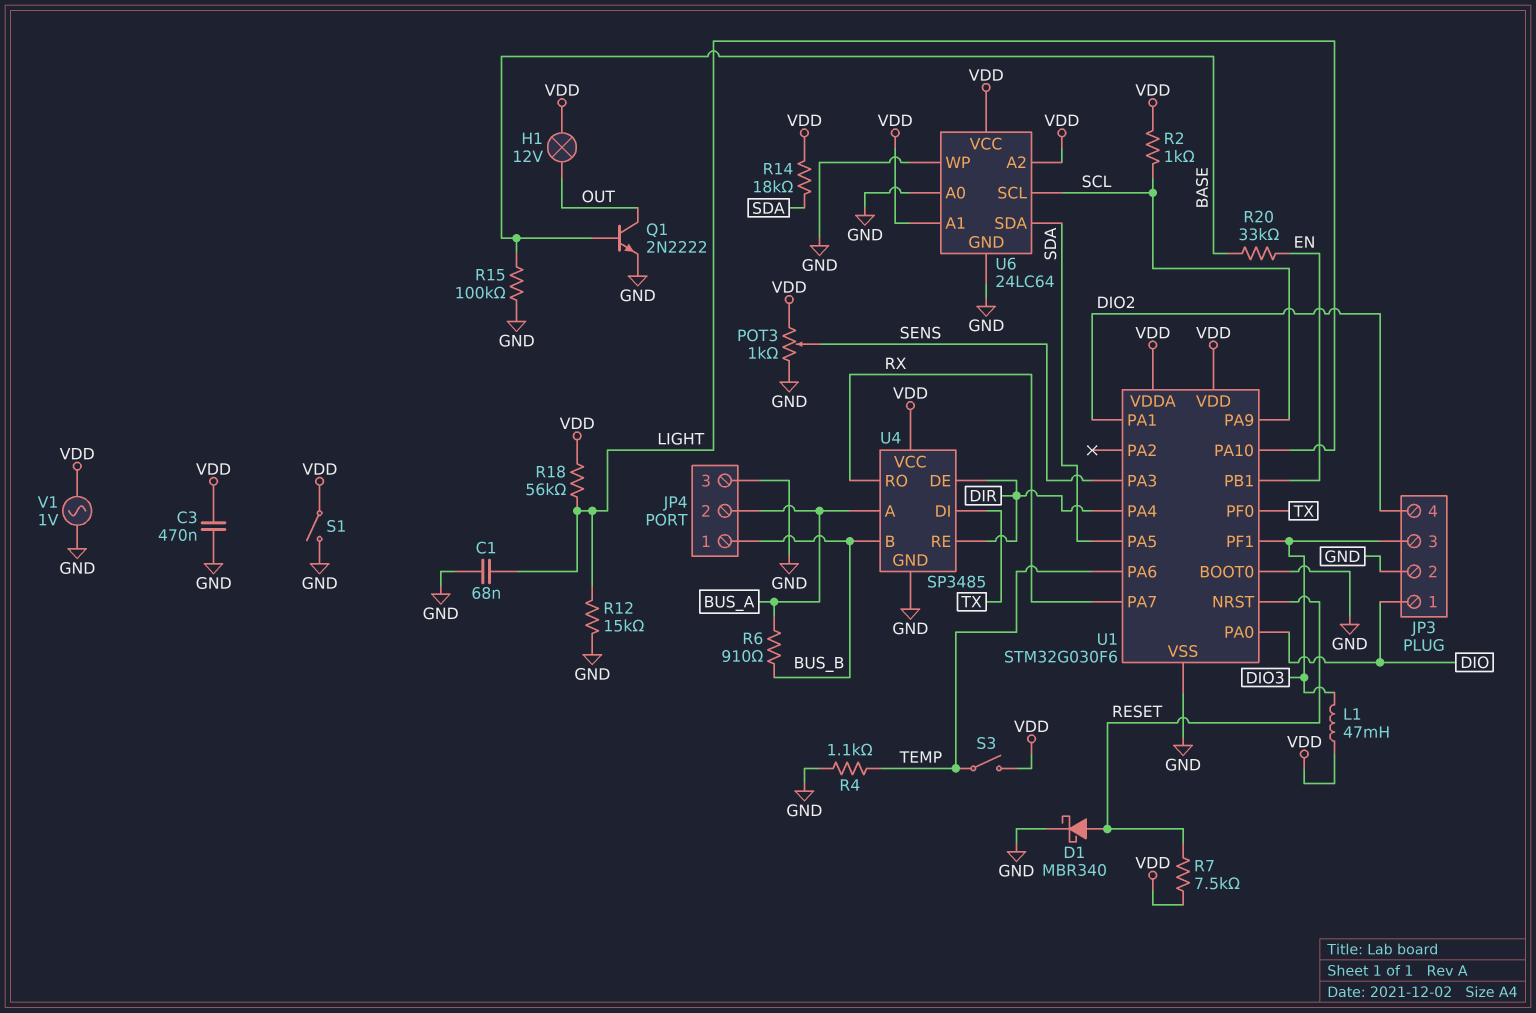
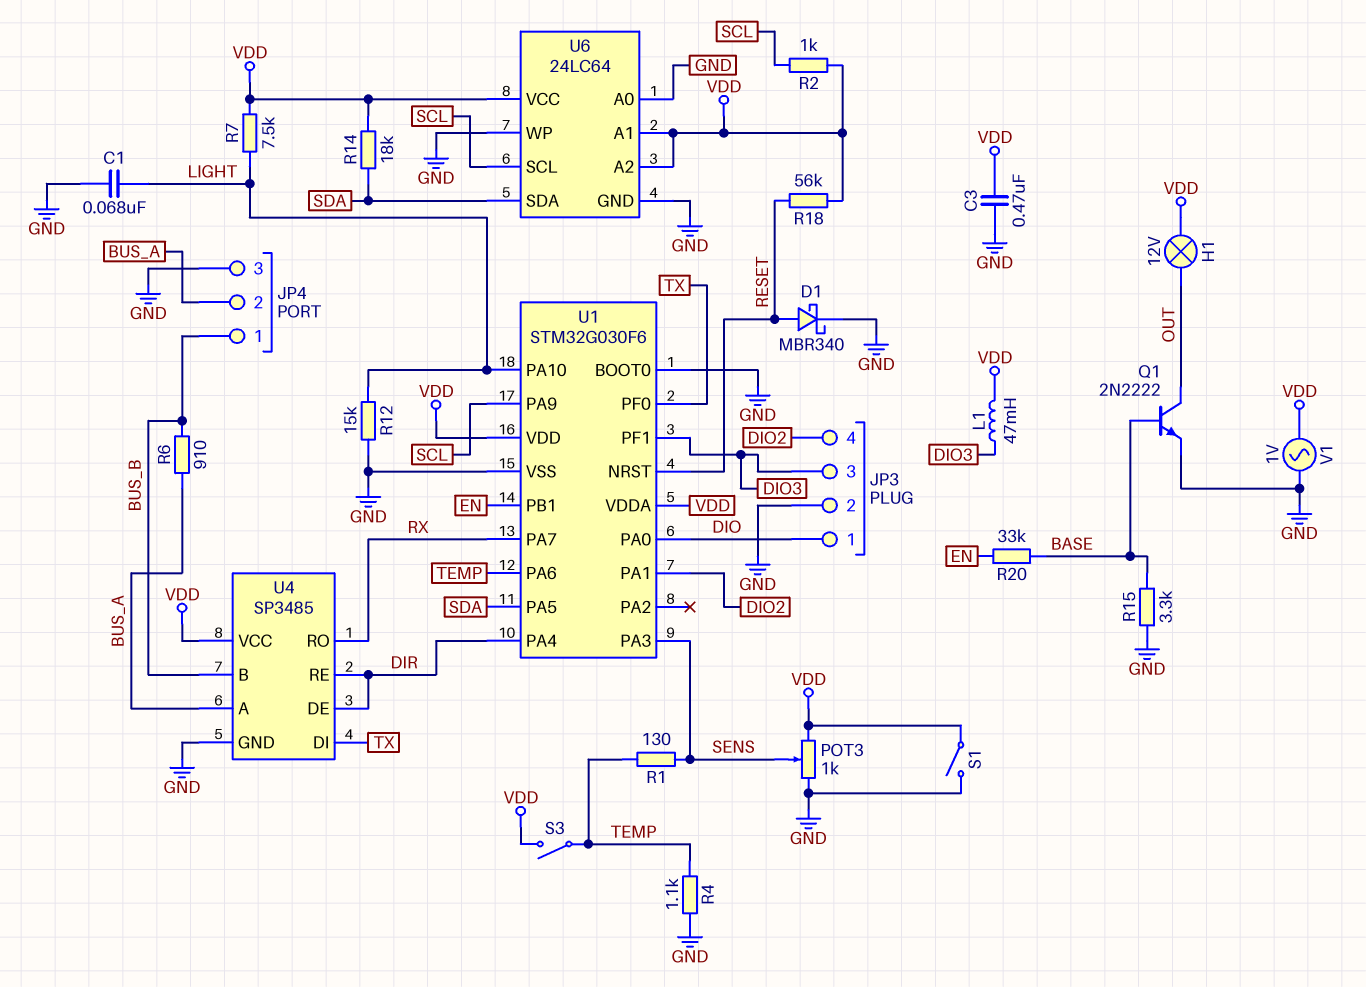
R1: none -> 130 (SENS, TEMP)
R7: 7.5k (RESET, VDD) -> 7.5k (LIGHT, VDD)
R15: 100k (BASE, GND) -> 3.3k (BASE, GND)
R18: 56k (LIGHT, VDD) -> 56k (RESET, VDD)

